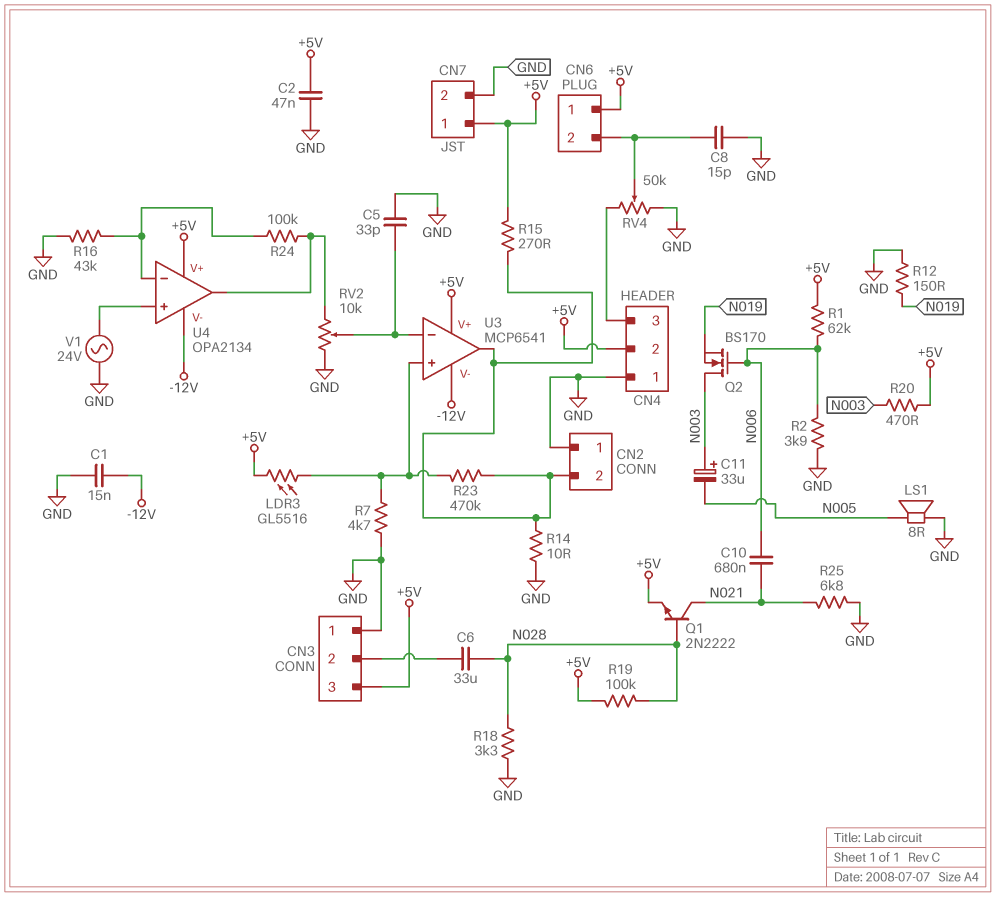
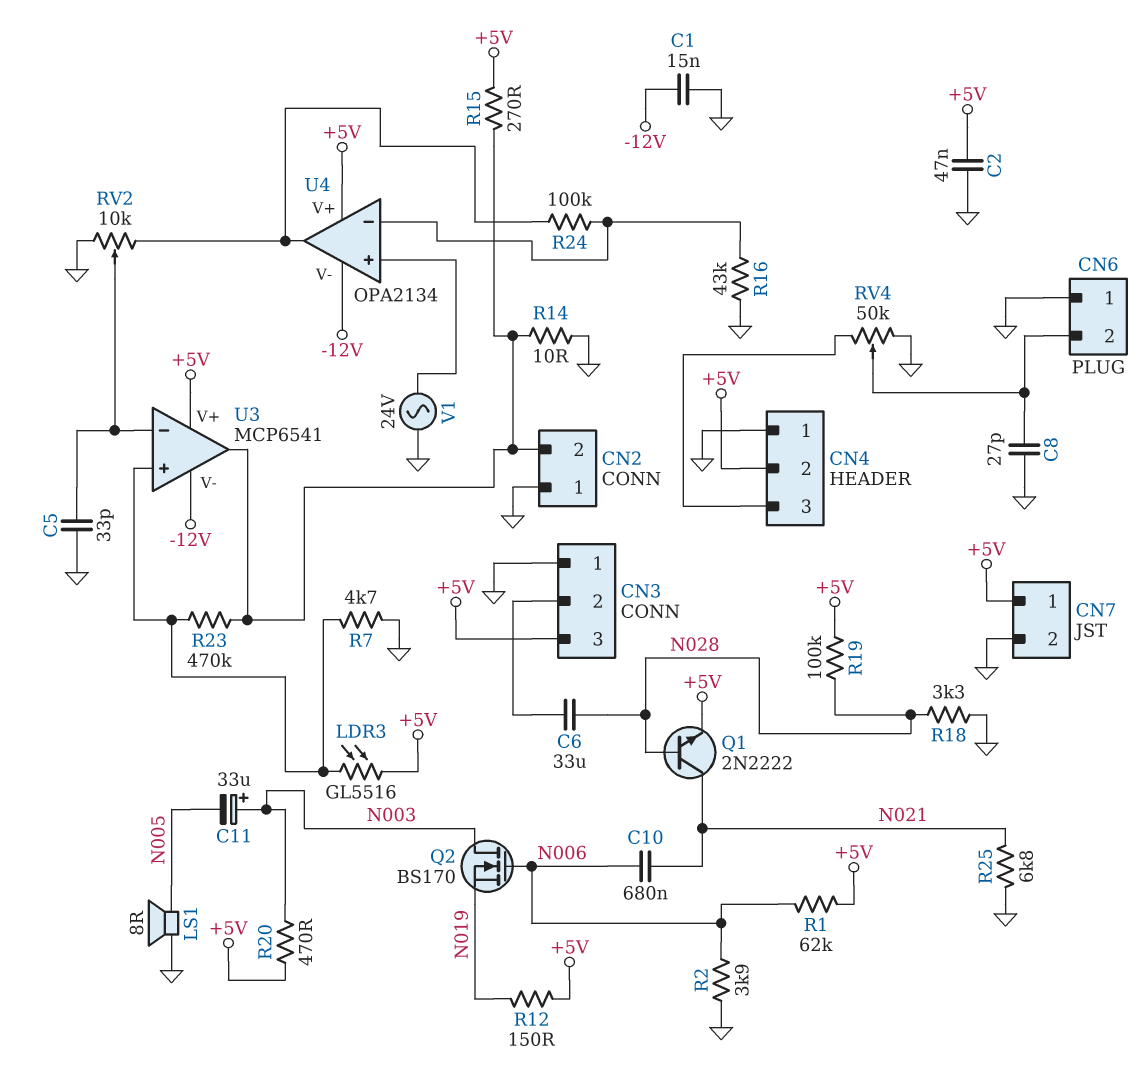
C8: 15pF (CN6/2, GND) -> 27pF (CN6/2, GND)
CN6 pin 1: +5V -> GND
R12: 150 (GND, N019) -> 150 (+5V, N019)

